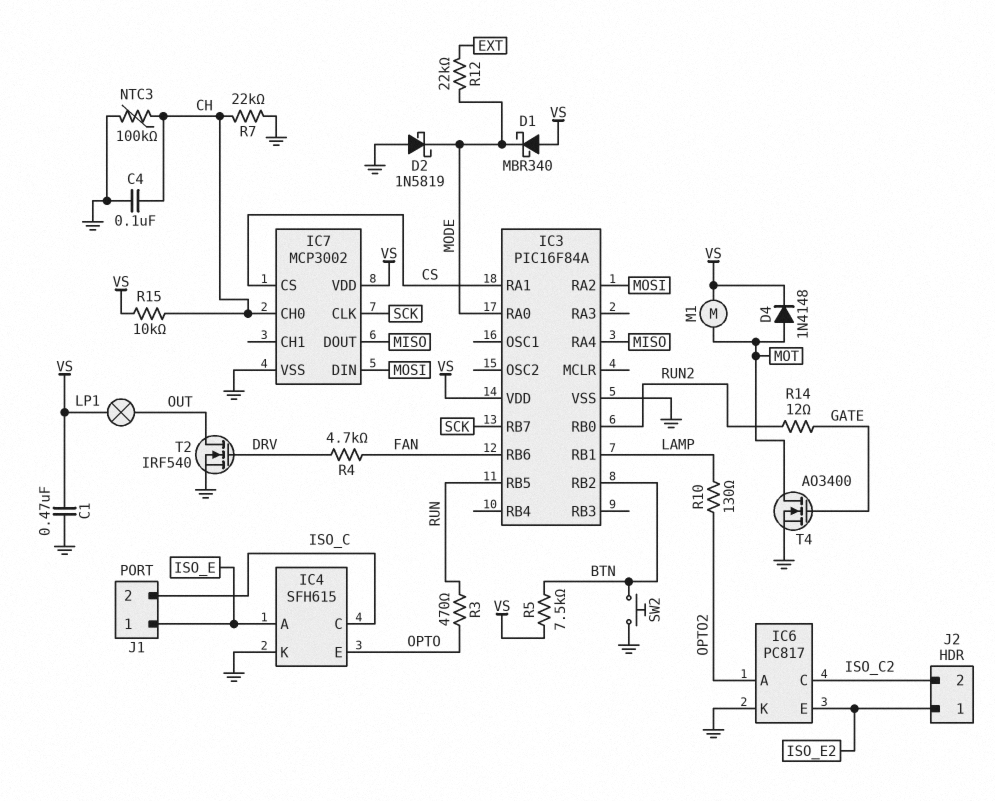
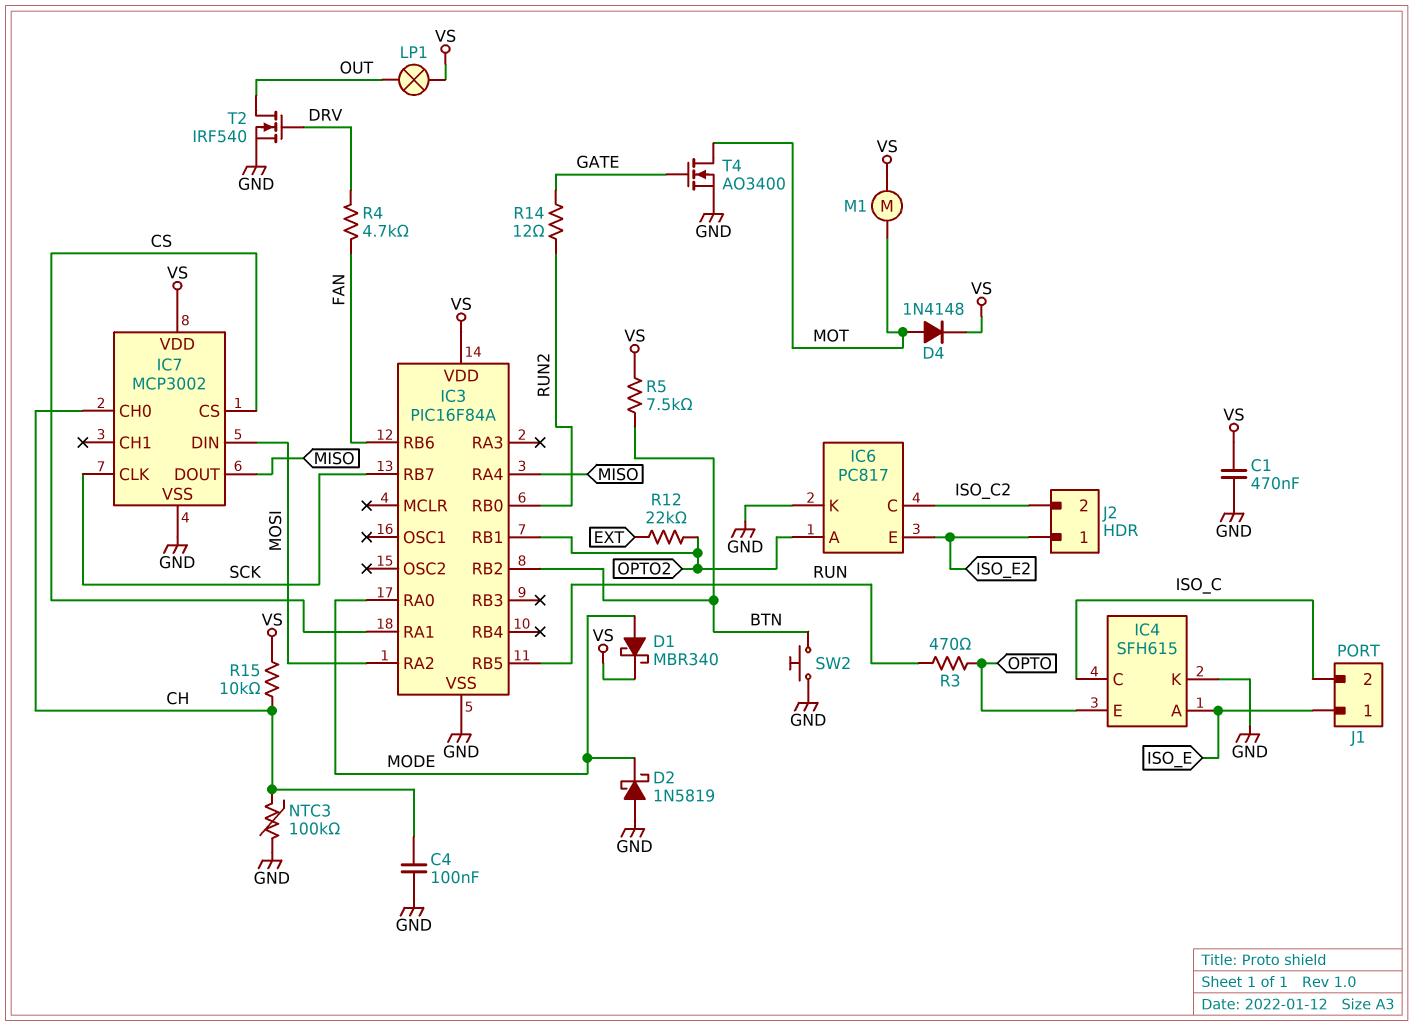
D1: schottky MBR340 (A VS, K MODE) -> schottky MBR340 (A MODE, K VS)
IC3 pin RB1: LAMP -> OPTO2
R7: 22k (CH, GND) -> none
R10: 130 (LAMP, OPTO2) -> none
R12: 22k (EXT, MODE) -> 22k (EXT, OPTO2)

